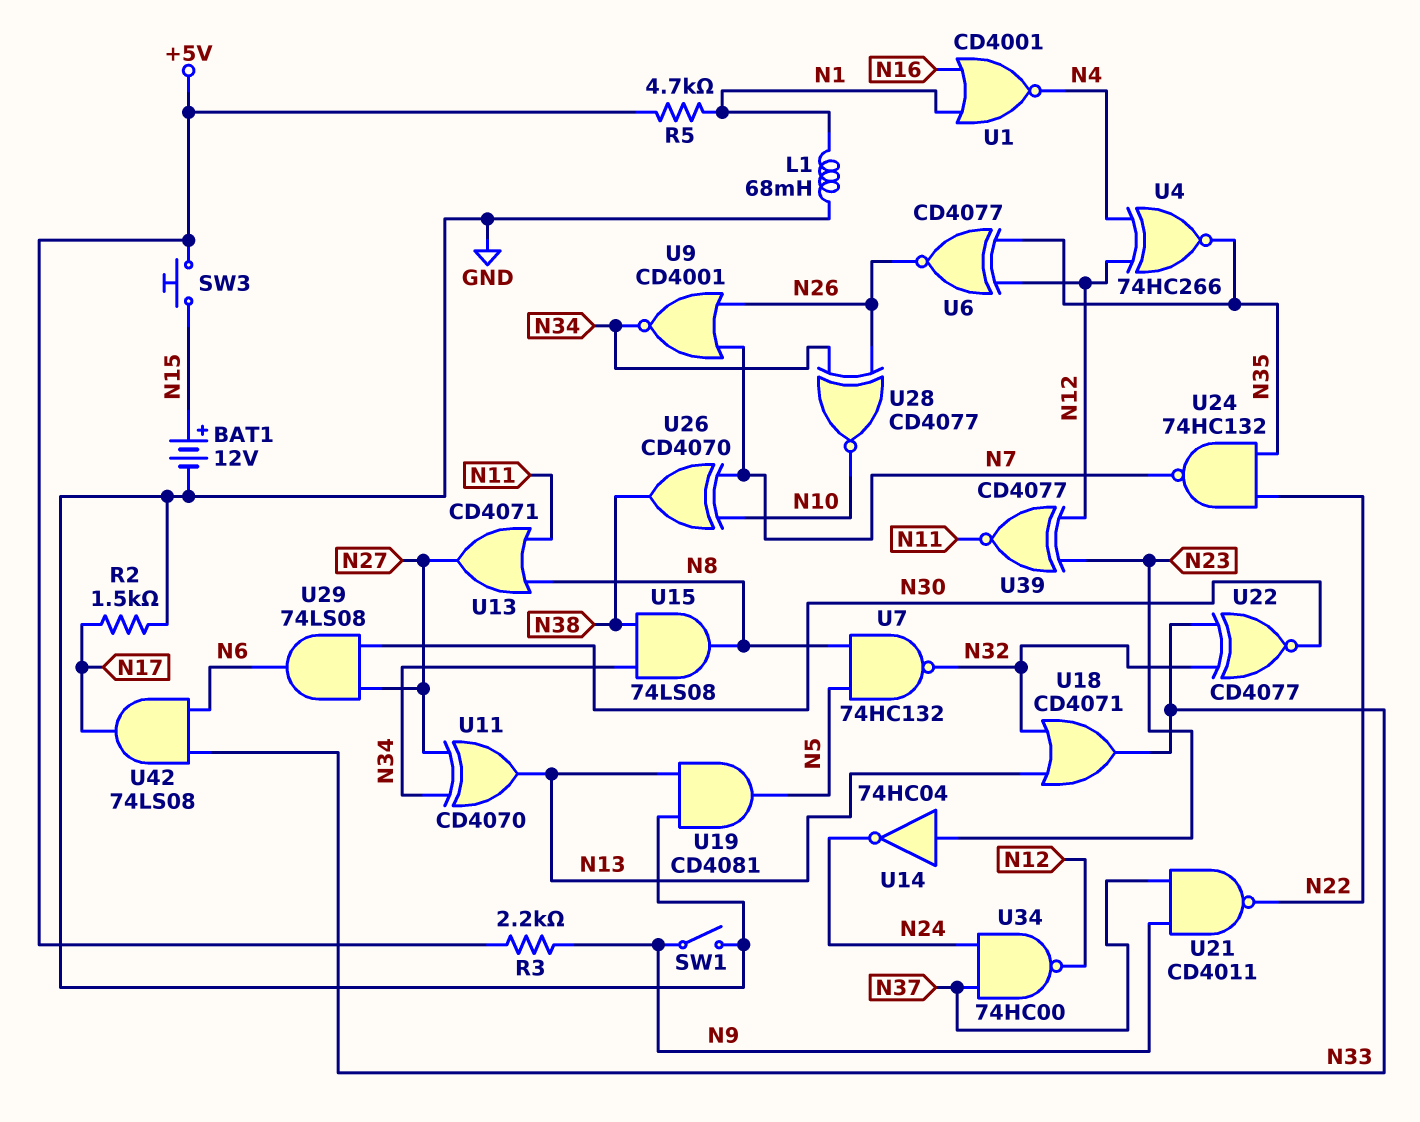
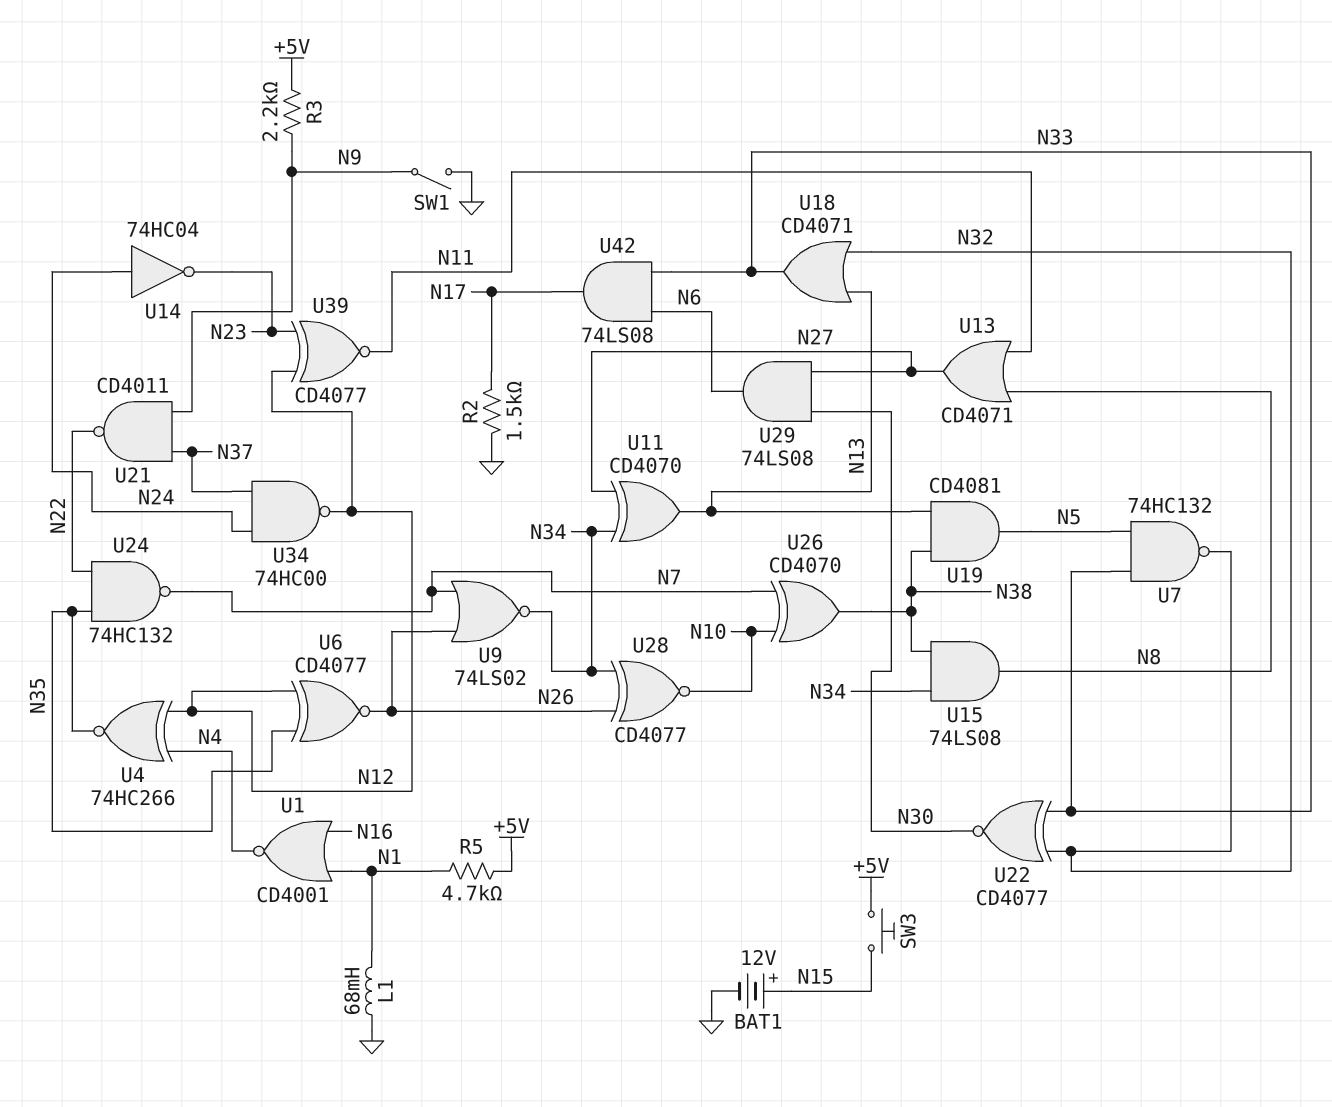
U7: NAND 74HC132 (in N5, in N8, out N32) -> NAND 74HC132 (in N5, in N33, out N32)
U9: NOR CD4001 (in N7, in N26, out N34) -> NOR 74LS02 (in N7, in N26, out N34)
U14: NOT 74HC04 (in N23, out N24) -> NOT 74HC04 (in N24, out N23)
U19: AND CD4081 (in GND, in N13, out N5) -> AND CD4081 (in N13, in N38, out N5)

